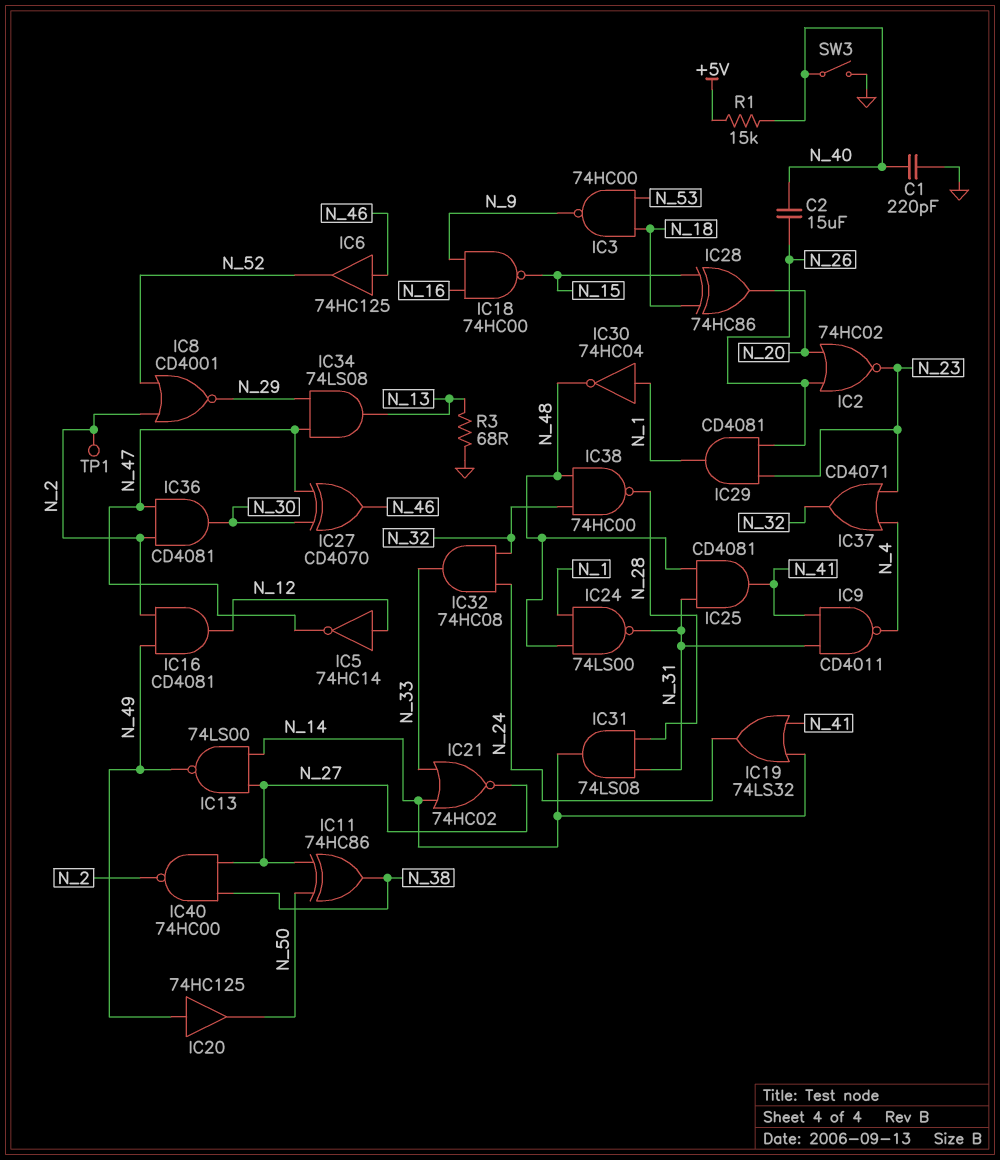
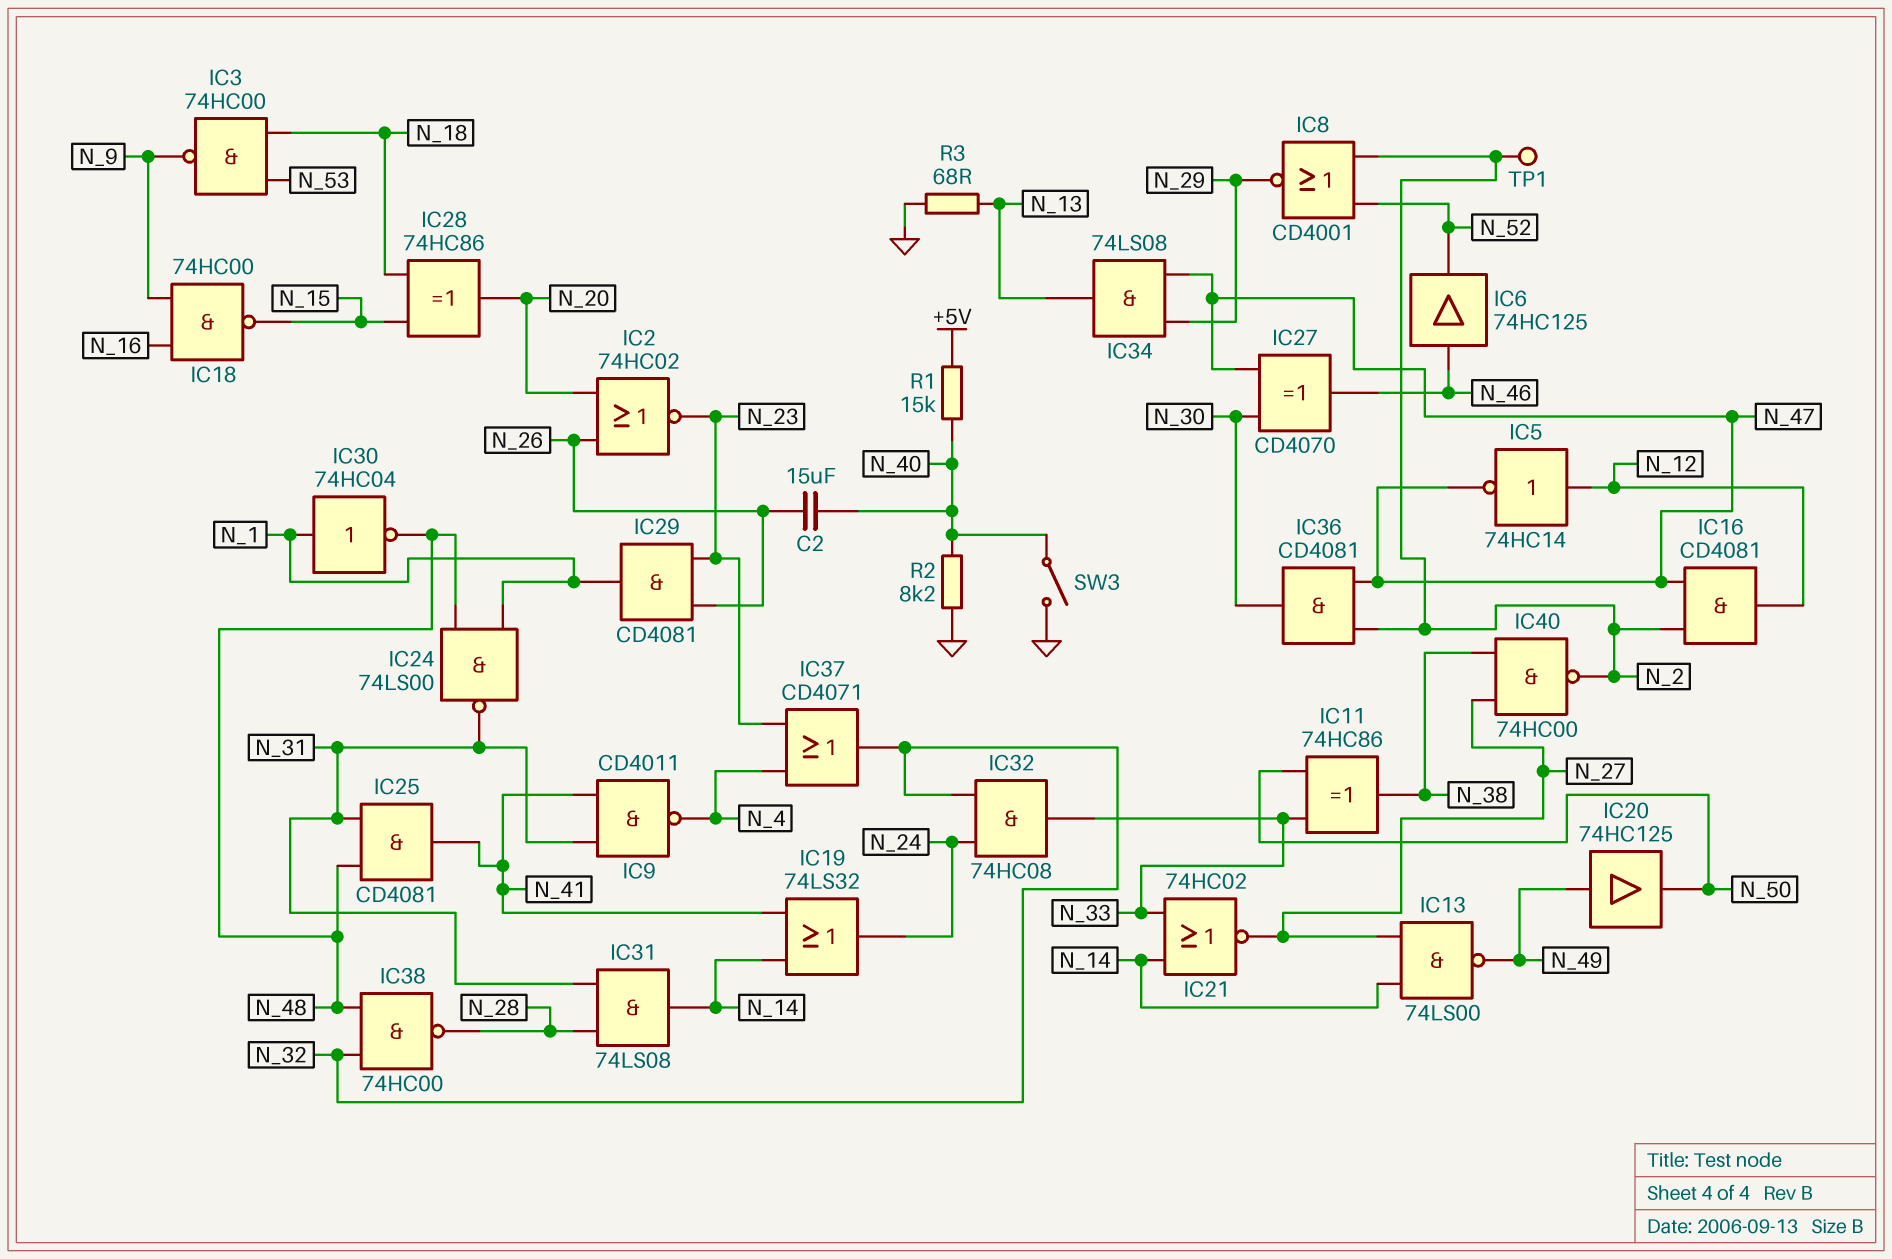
C1: 220pF (GND, N_40) -> none
IC11: XOR 74HC86 (in N_27, in N_50, out N_38) -> XOR 74HC86 (in N_33, in N_50, out N_38)
IC16: AND CD4081 (in N_2, in N_49, out N_12) -> AND CD4081 (in N_2, in N_47, out N_12)
R2: none -> 8.2k (GND, N_40)

